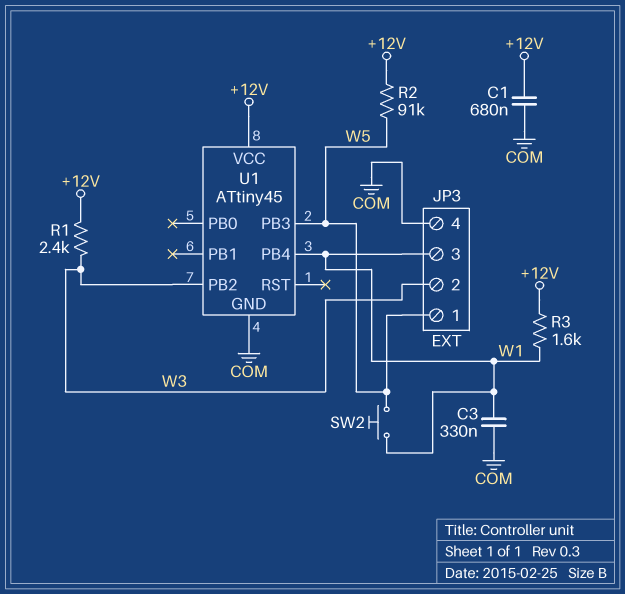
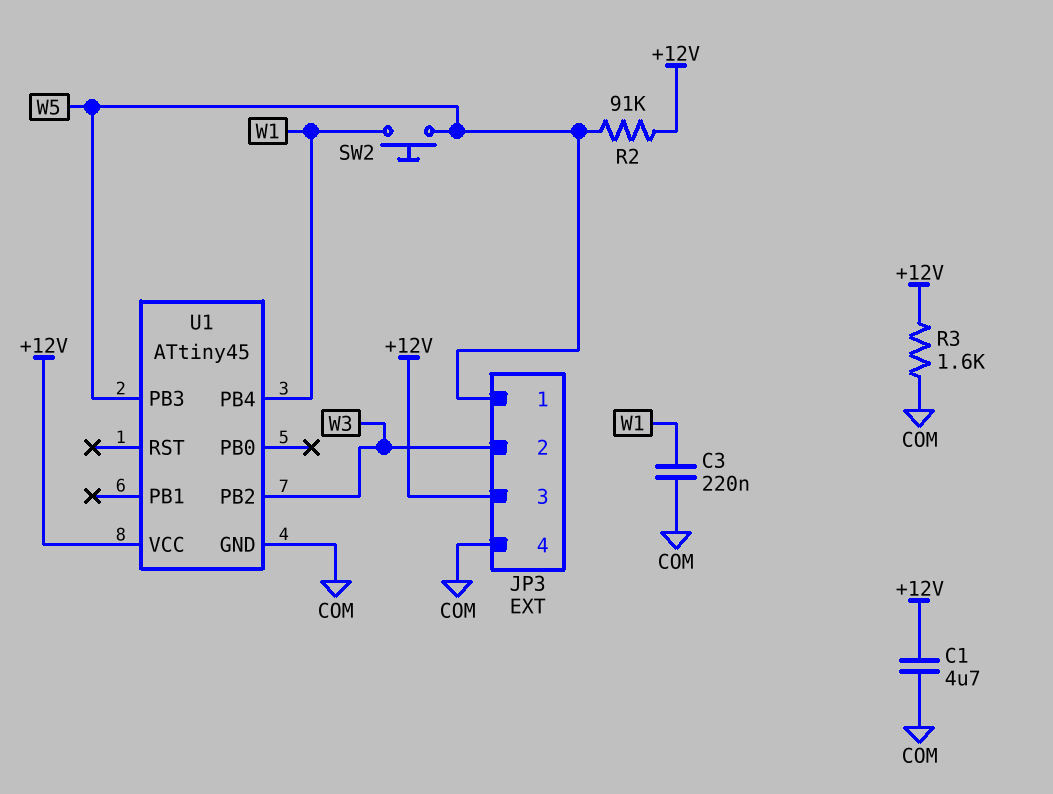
C1: 680nF (+12V, COM) -> 4.7uF (+12V, COM)
C3: 330nF (COM, W1) -> 220nF (COM, W1)
JP3 pin 3: W1 -> +12V
R1: 2.4k (+12V, W3) -> none
R3: 1.6k (+12V, W1) -> 1.6k (+12V, COM)

